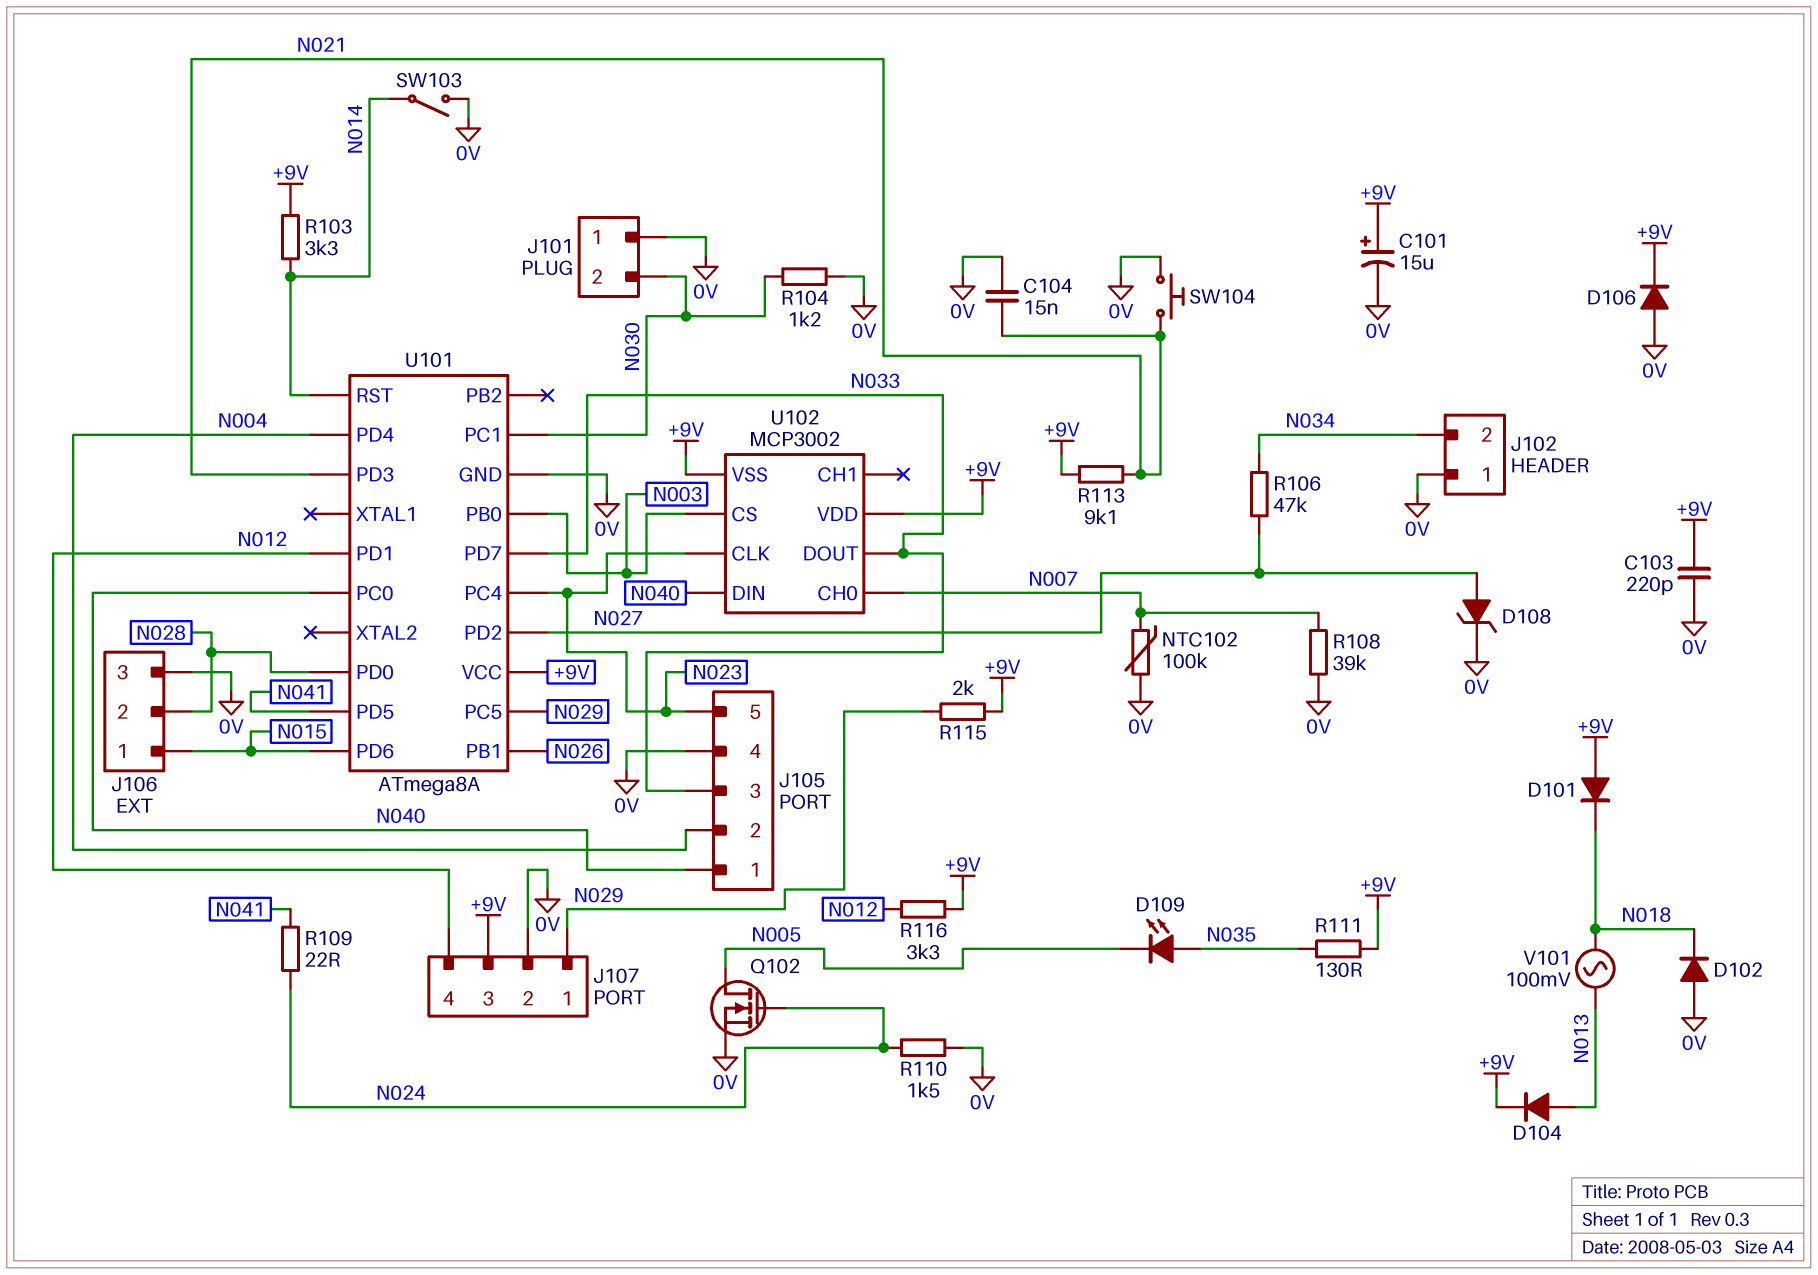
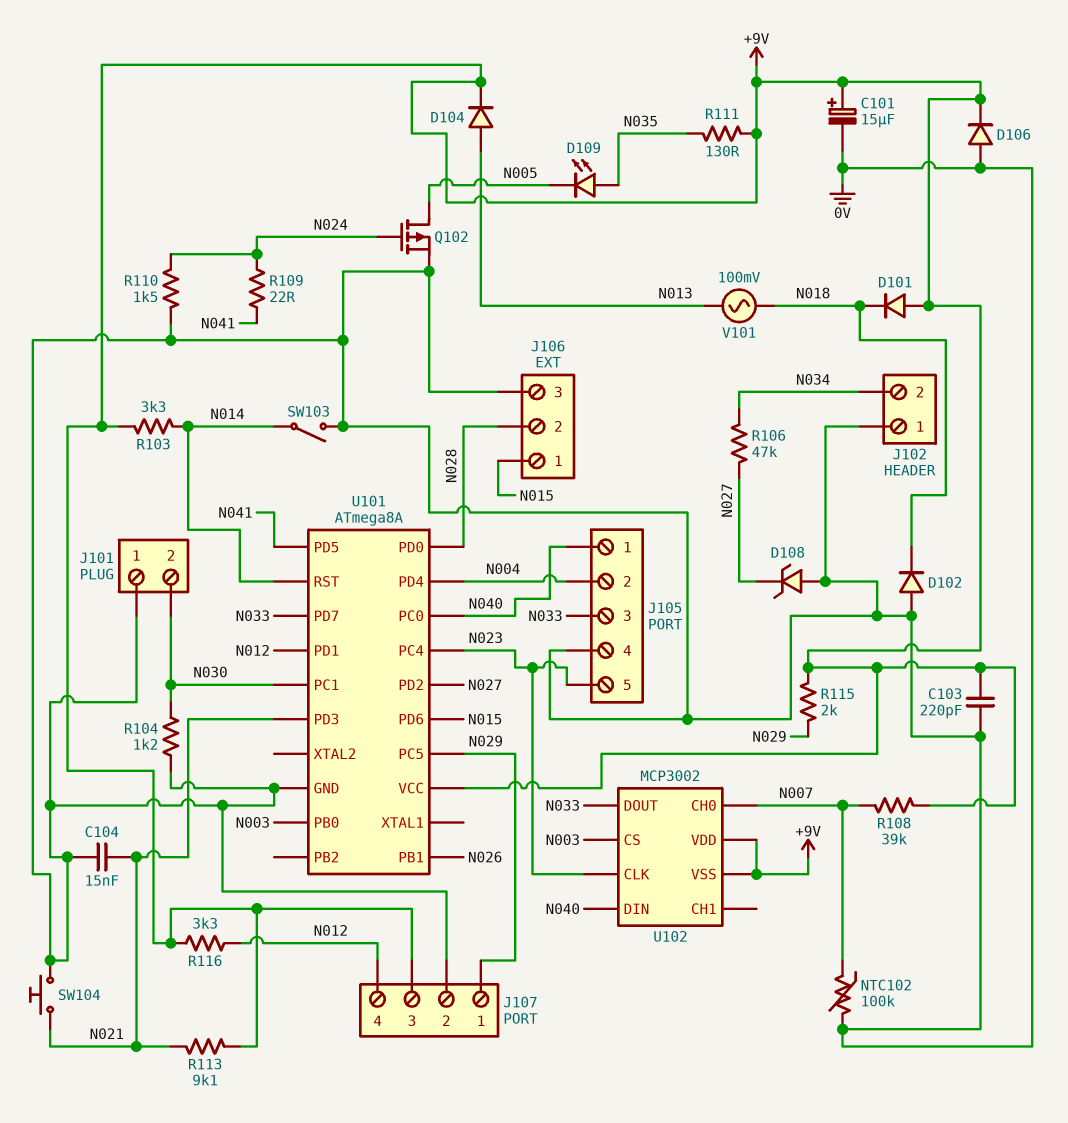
D108: zener (A N027, K 0V) -> zener (A 0V, K N027)
Q102: NMOS (G N024, D N005, S 0V) -> PMOS (G N024, D N005, S 0V)
R108: 39k (0V, N007) -> 39k (+9V, N007)

